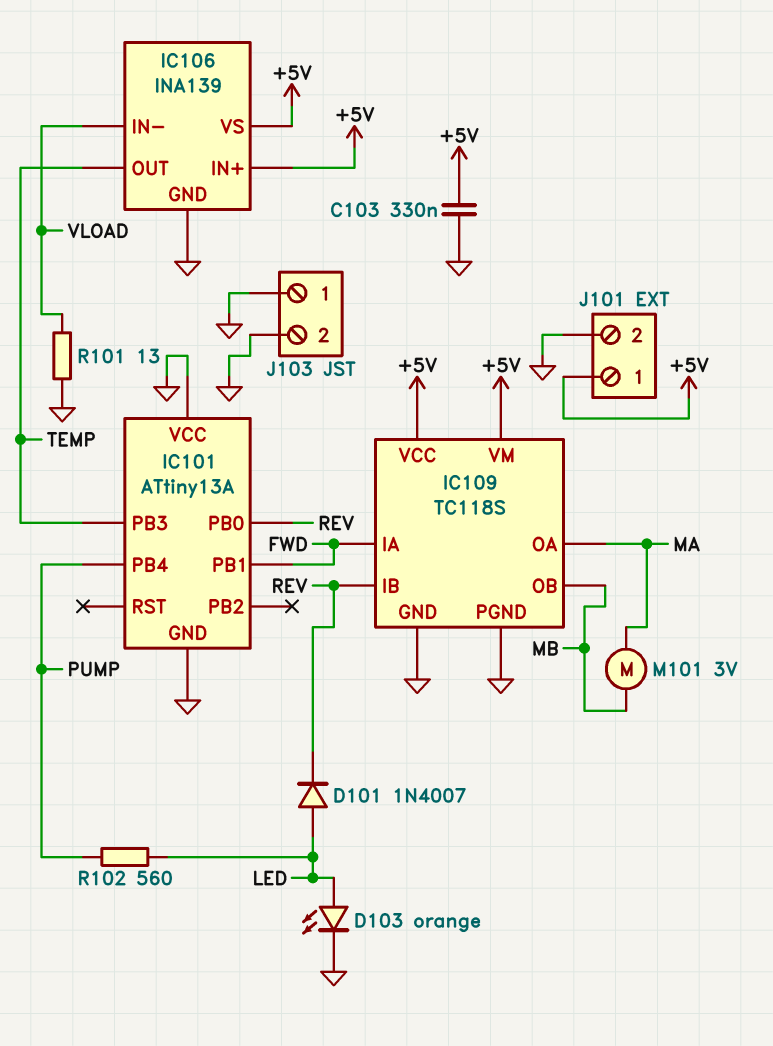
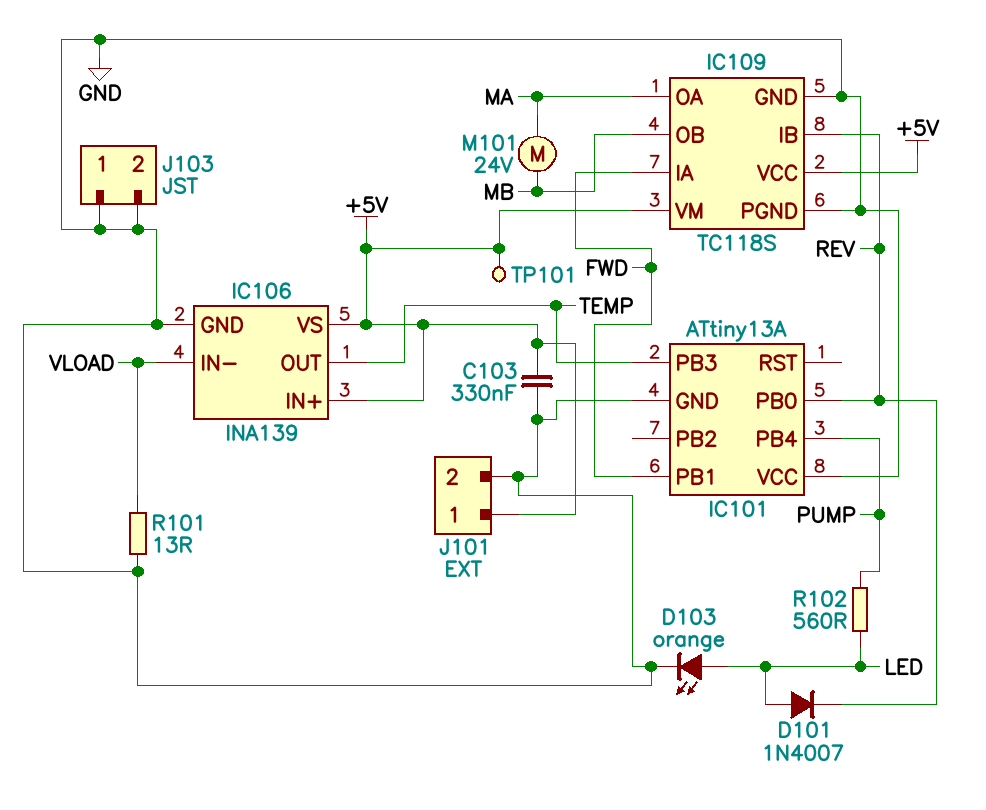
M101: motor 3V (MA, MB) -> motor 24V (MA, MB)
TP101: none -> test point (+5V)

